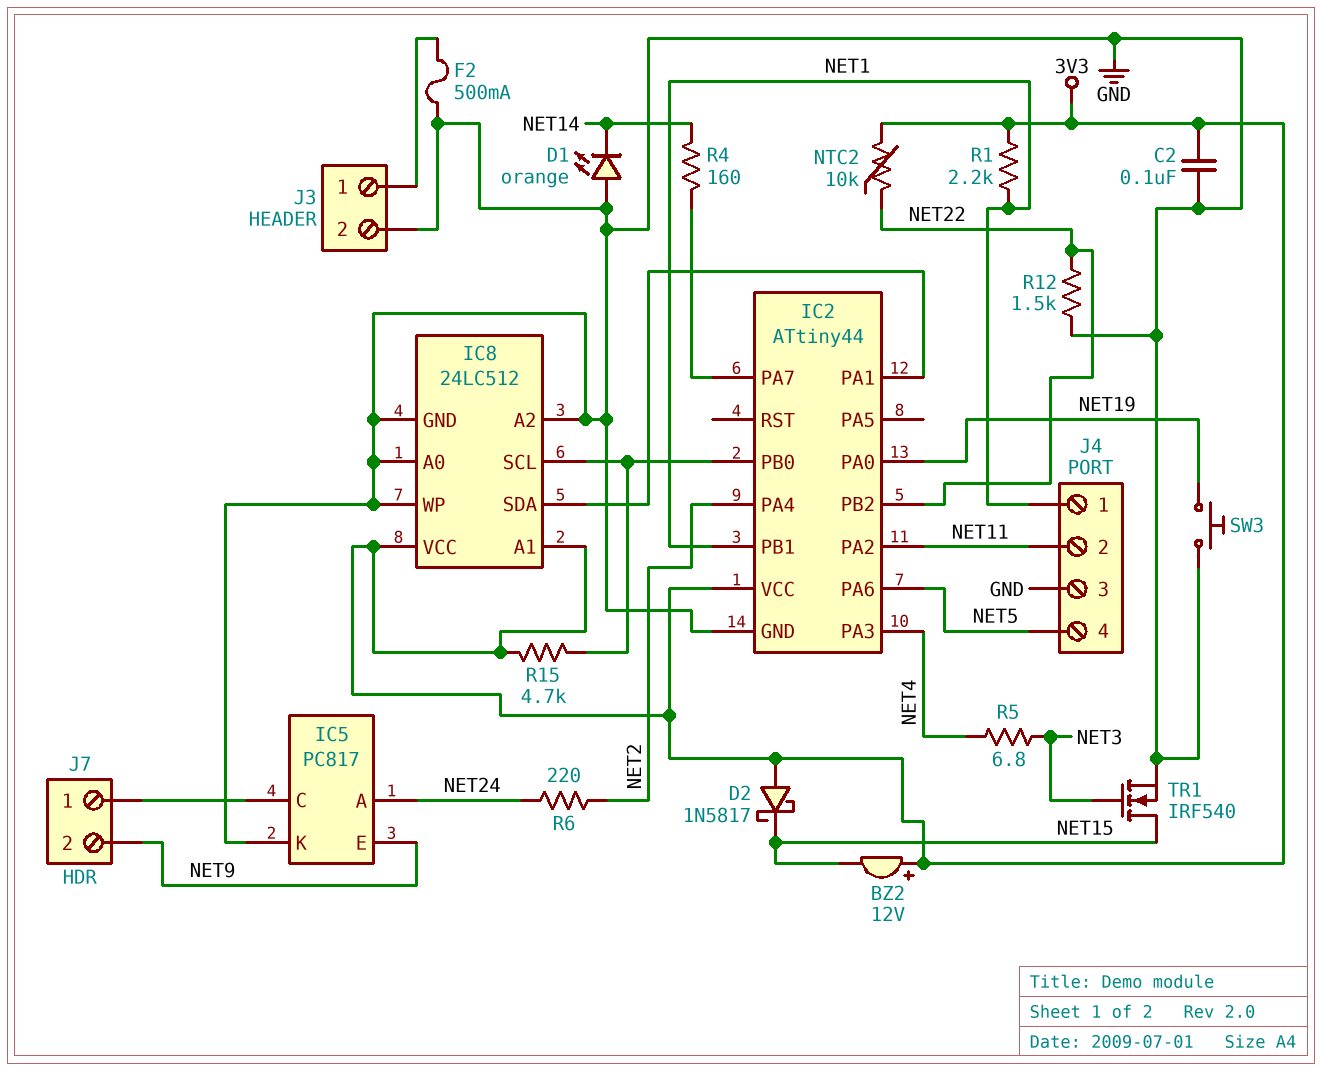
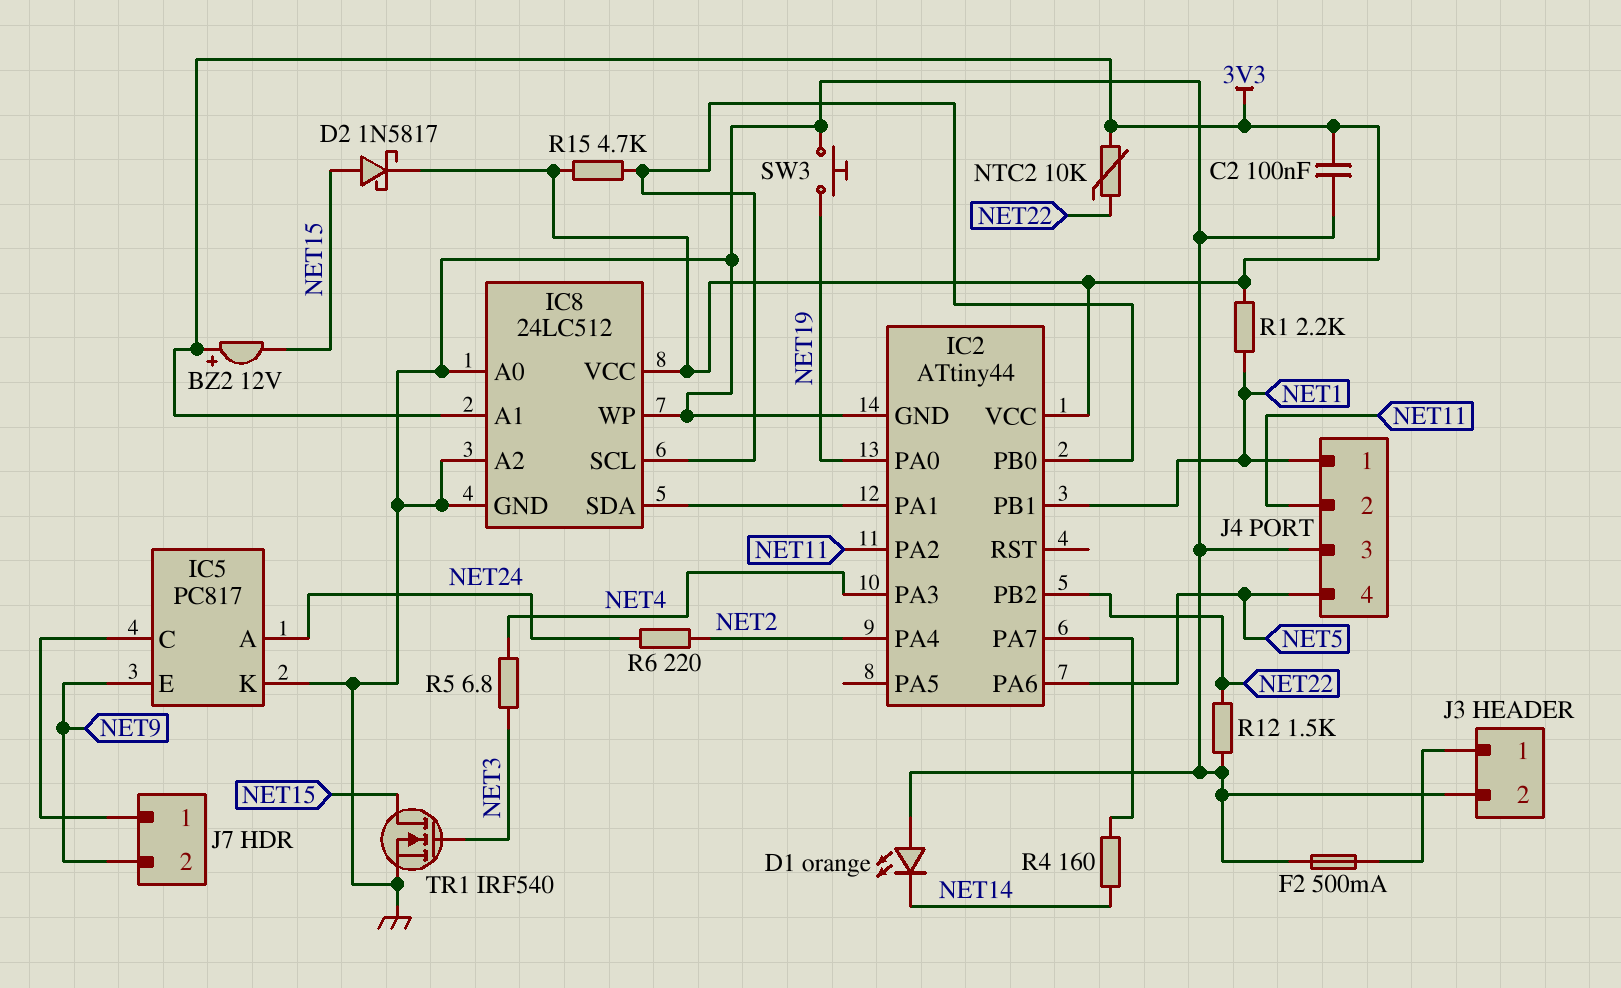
D2: schottky 1N5817 (A 3V3, K NET15) -> schottky 1N5817 (A NET15, K 3V3)

